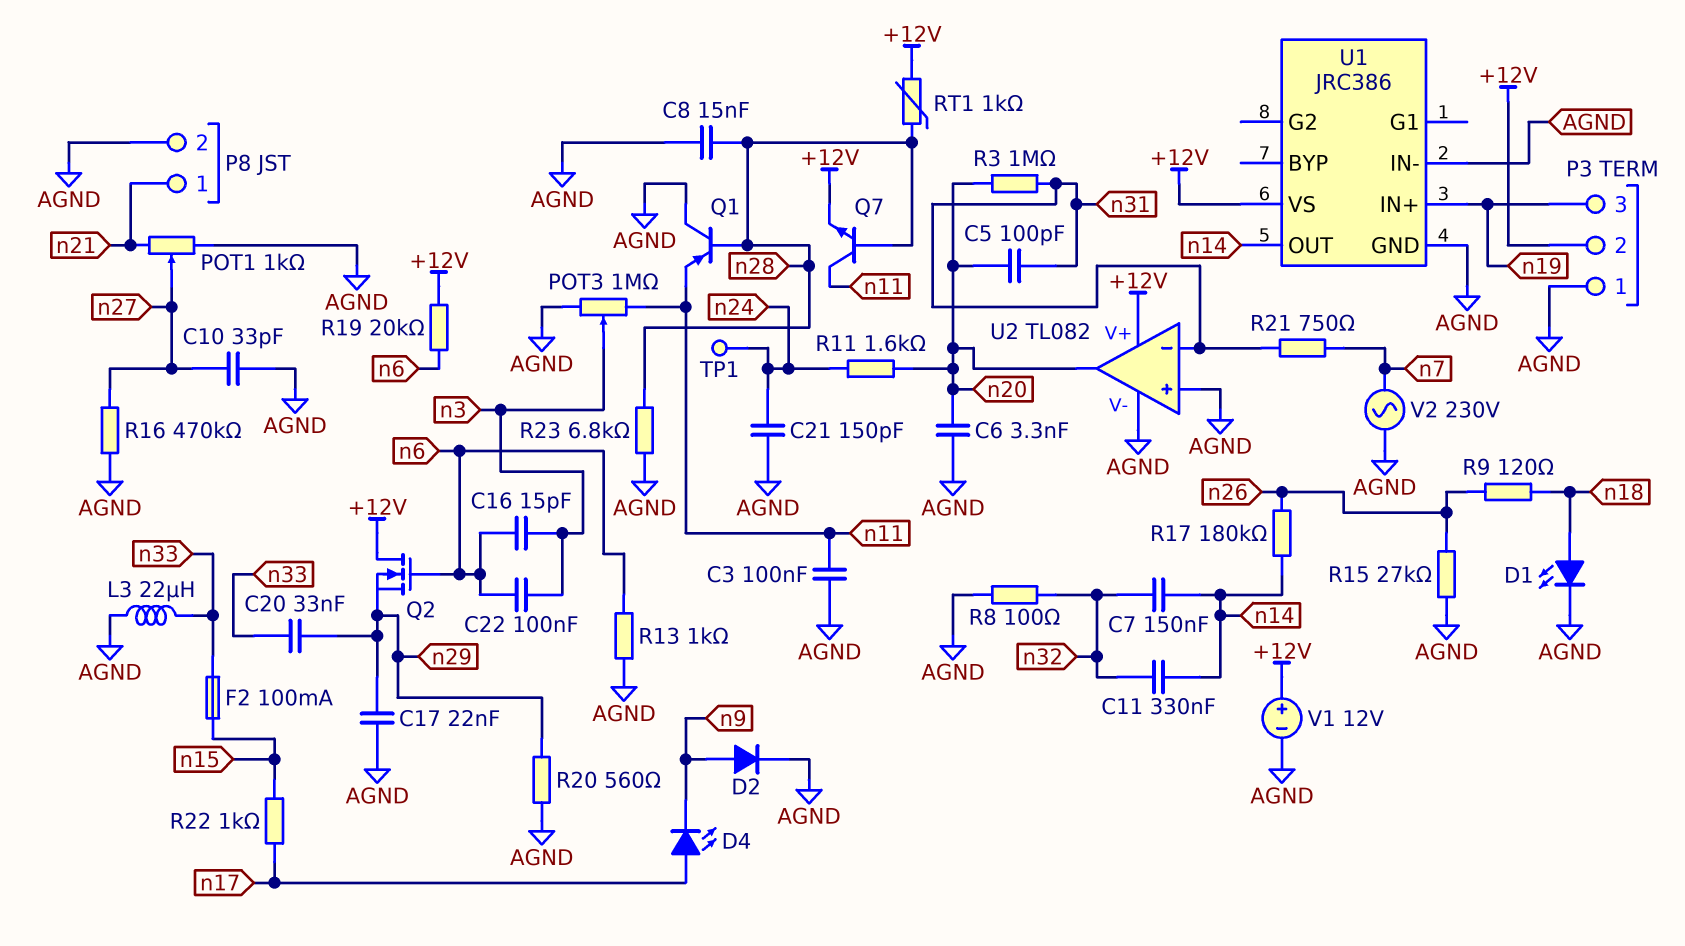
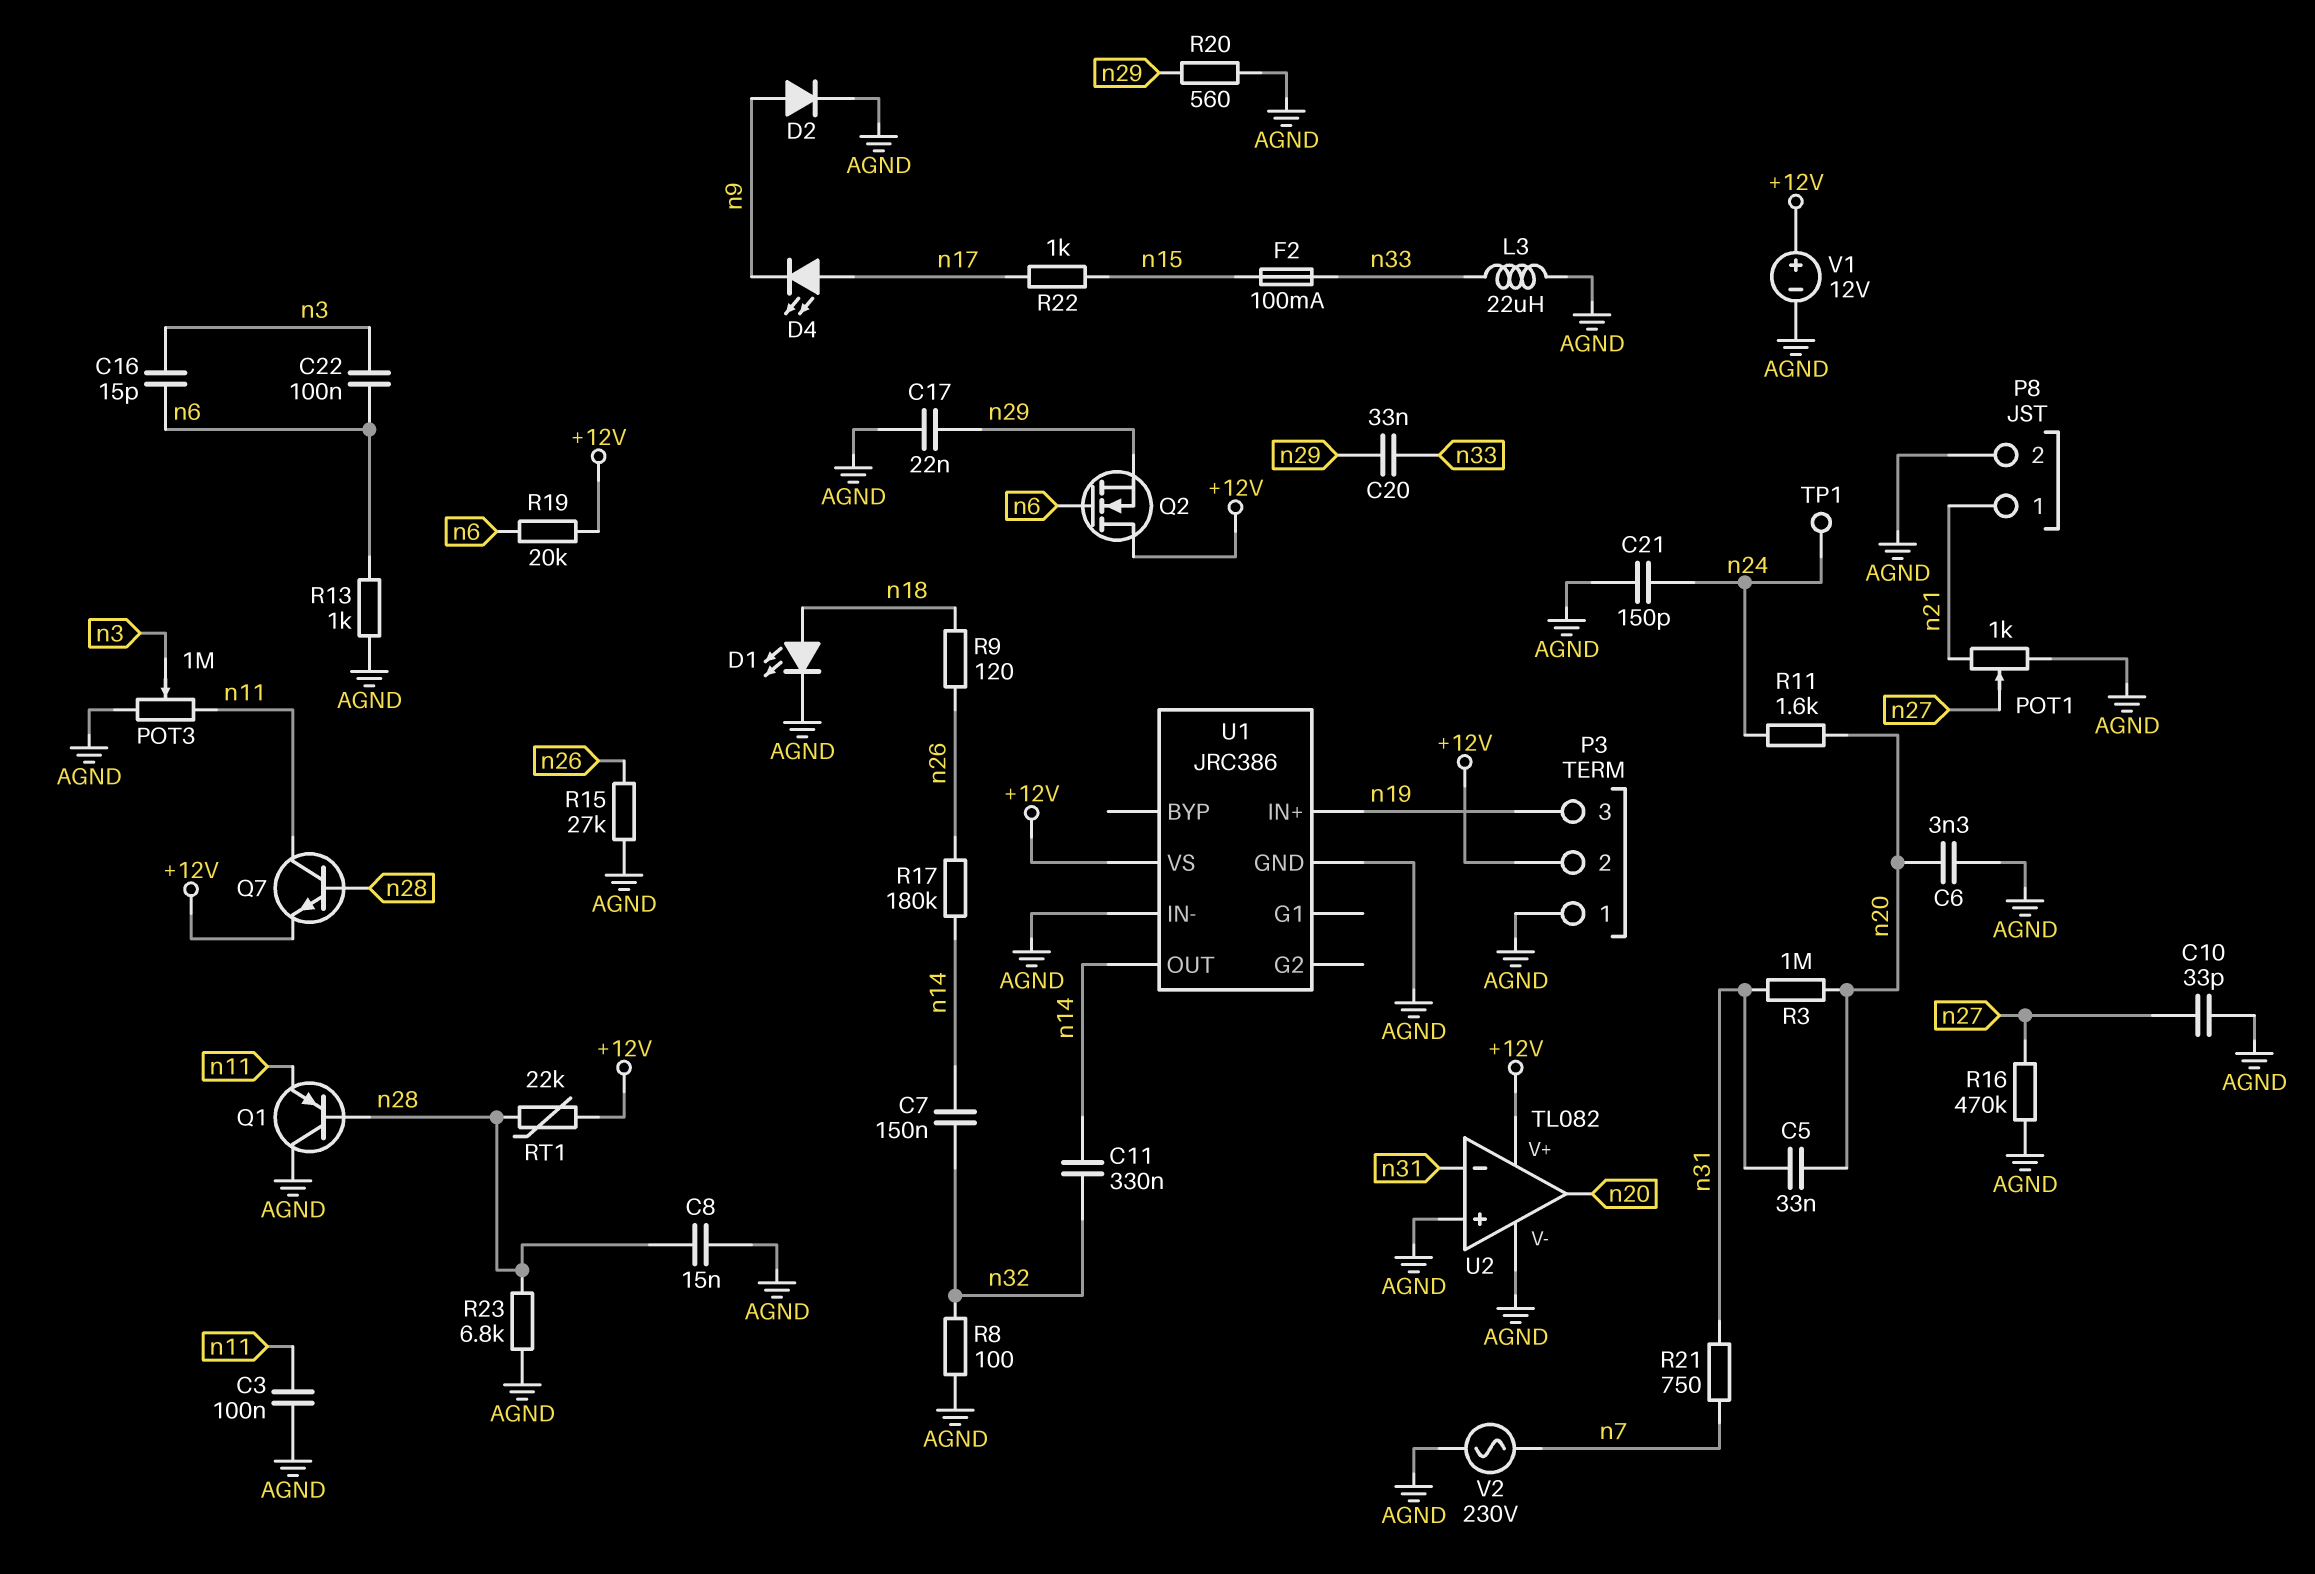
C5: 100pF (n20, n31) -> 33nF (n20, n31)
RT1: 1k (+12V, n28) -> 22k (+12V, n28)

